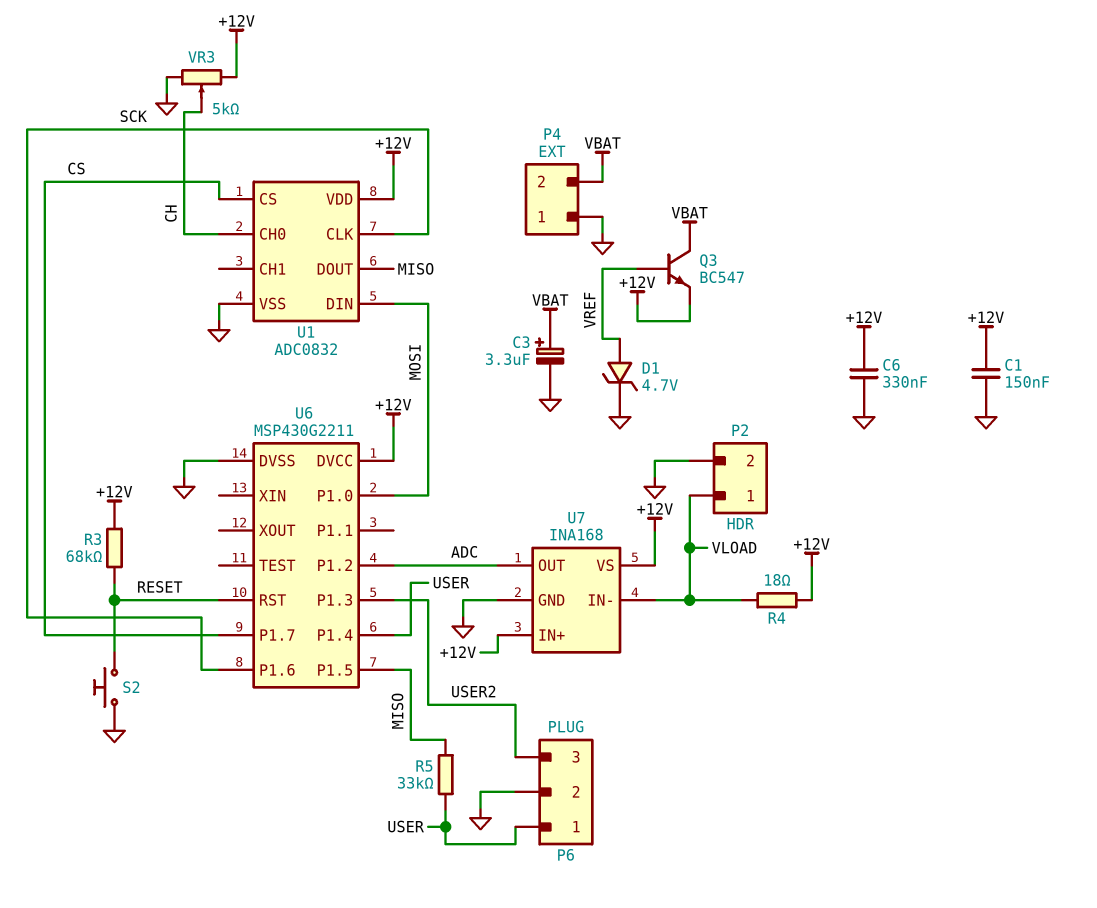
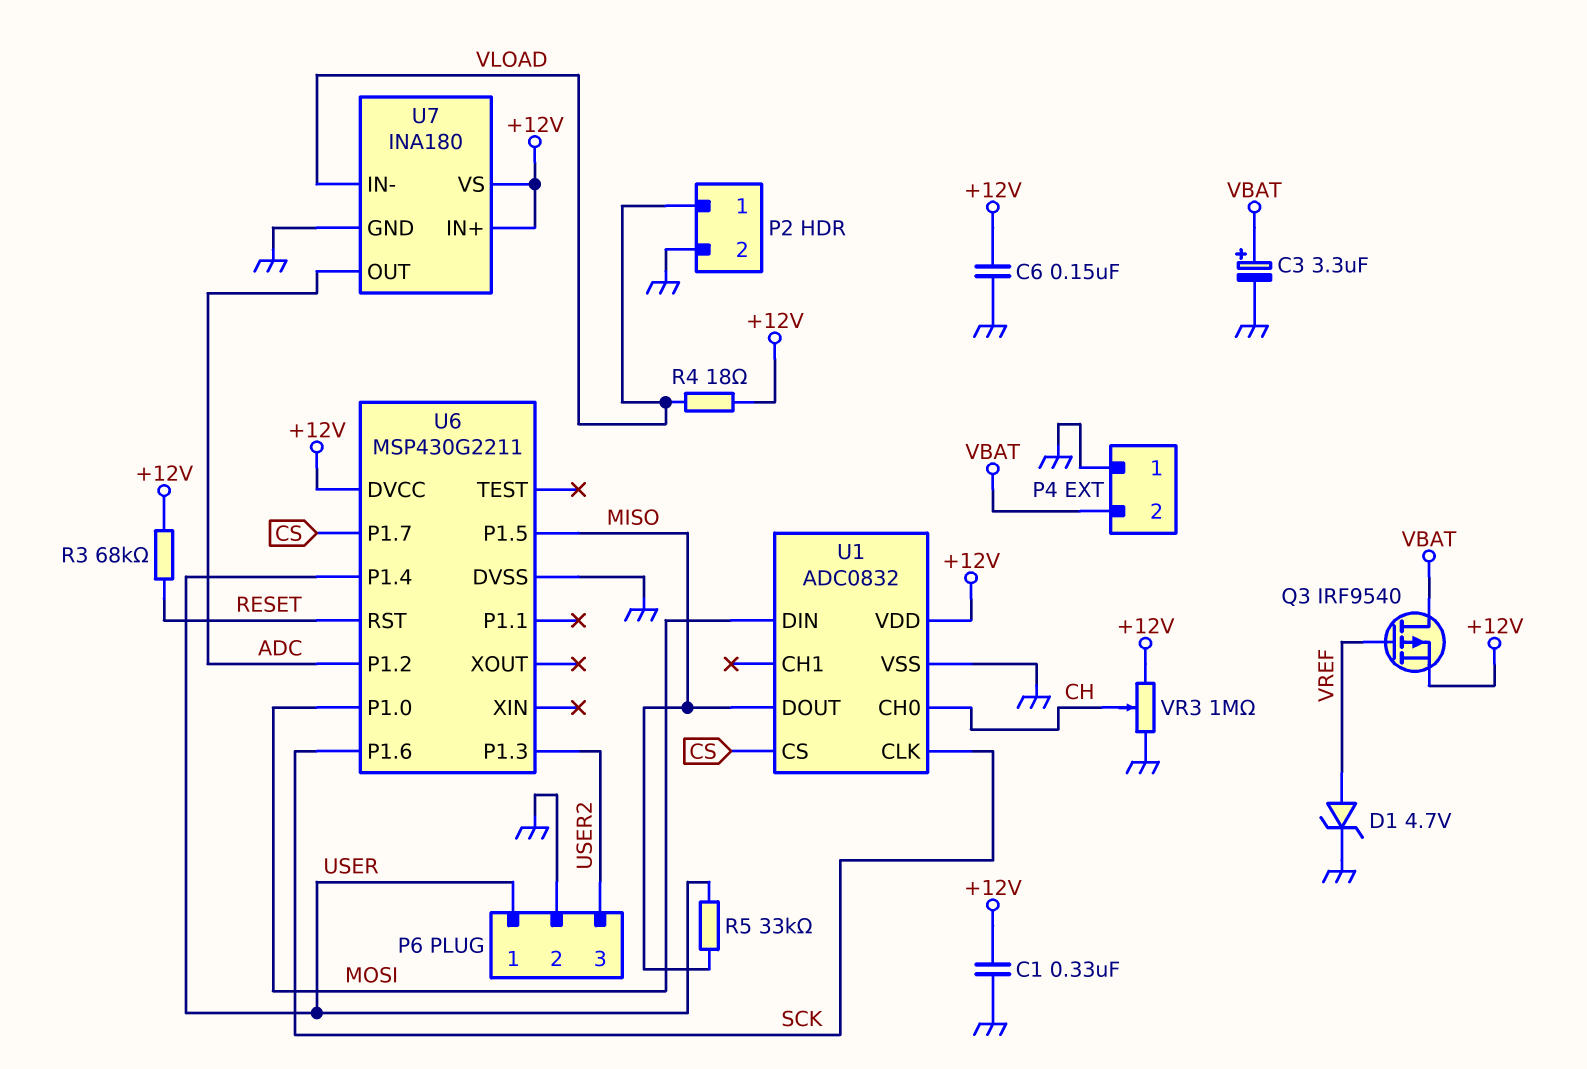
C1: 150nF (+12V, GND) -> 330nF (+12V, GND)
C6: 330nF (+12V, GND) -> 150nF (+12V, GND)
Q3: NPN BC547 (B VREF, C VBAT, E +12V) -> PMOS IRF9540 (G VREF, D VBAT, S +12V)
S2: button (GND, RESET) -> none
U7: INA168 -> INA180
VR3: 5k (+12V, GND, wiper CH) -> 1M (+12V, GND, wiper CH)

